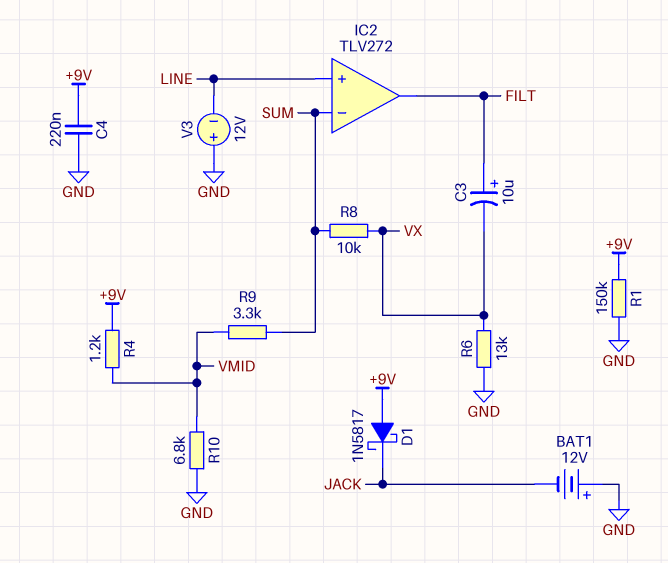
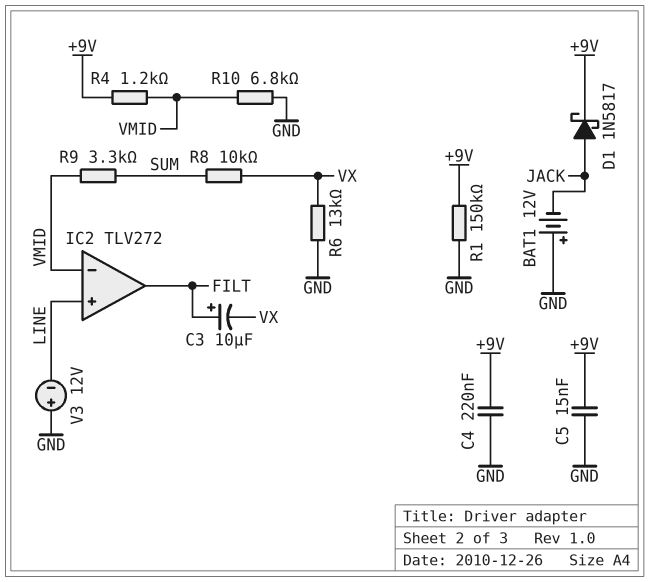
C5: none -> 15nF (+9V, GND)
D1: schottky 1N5817 (A +9V, K JACK) -> schottky 1N5817 (A JACK, K +9V)
IC2 pin in-: SUM -> VMID

